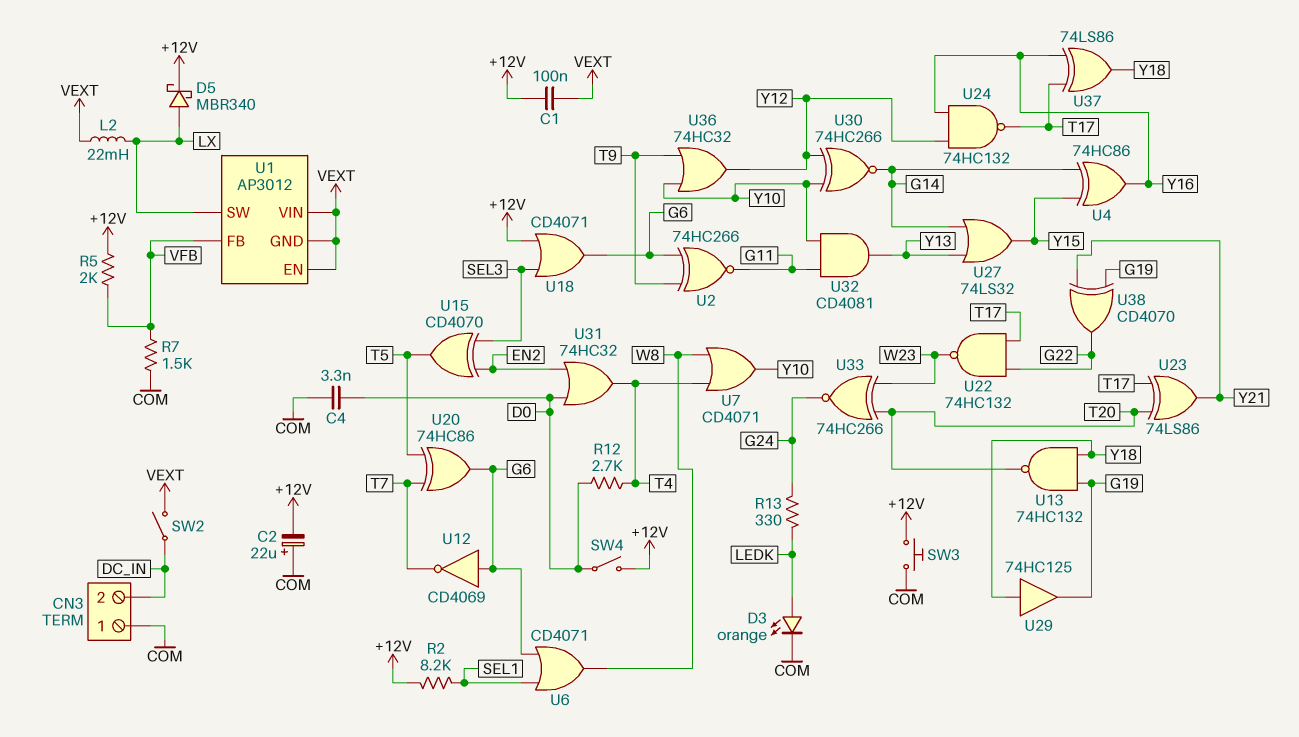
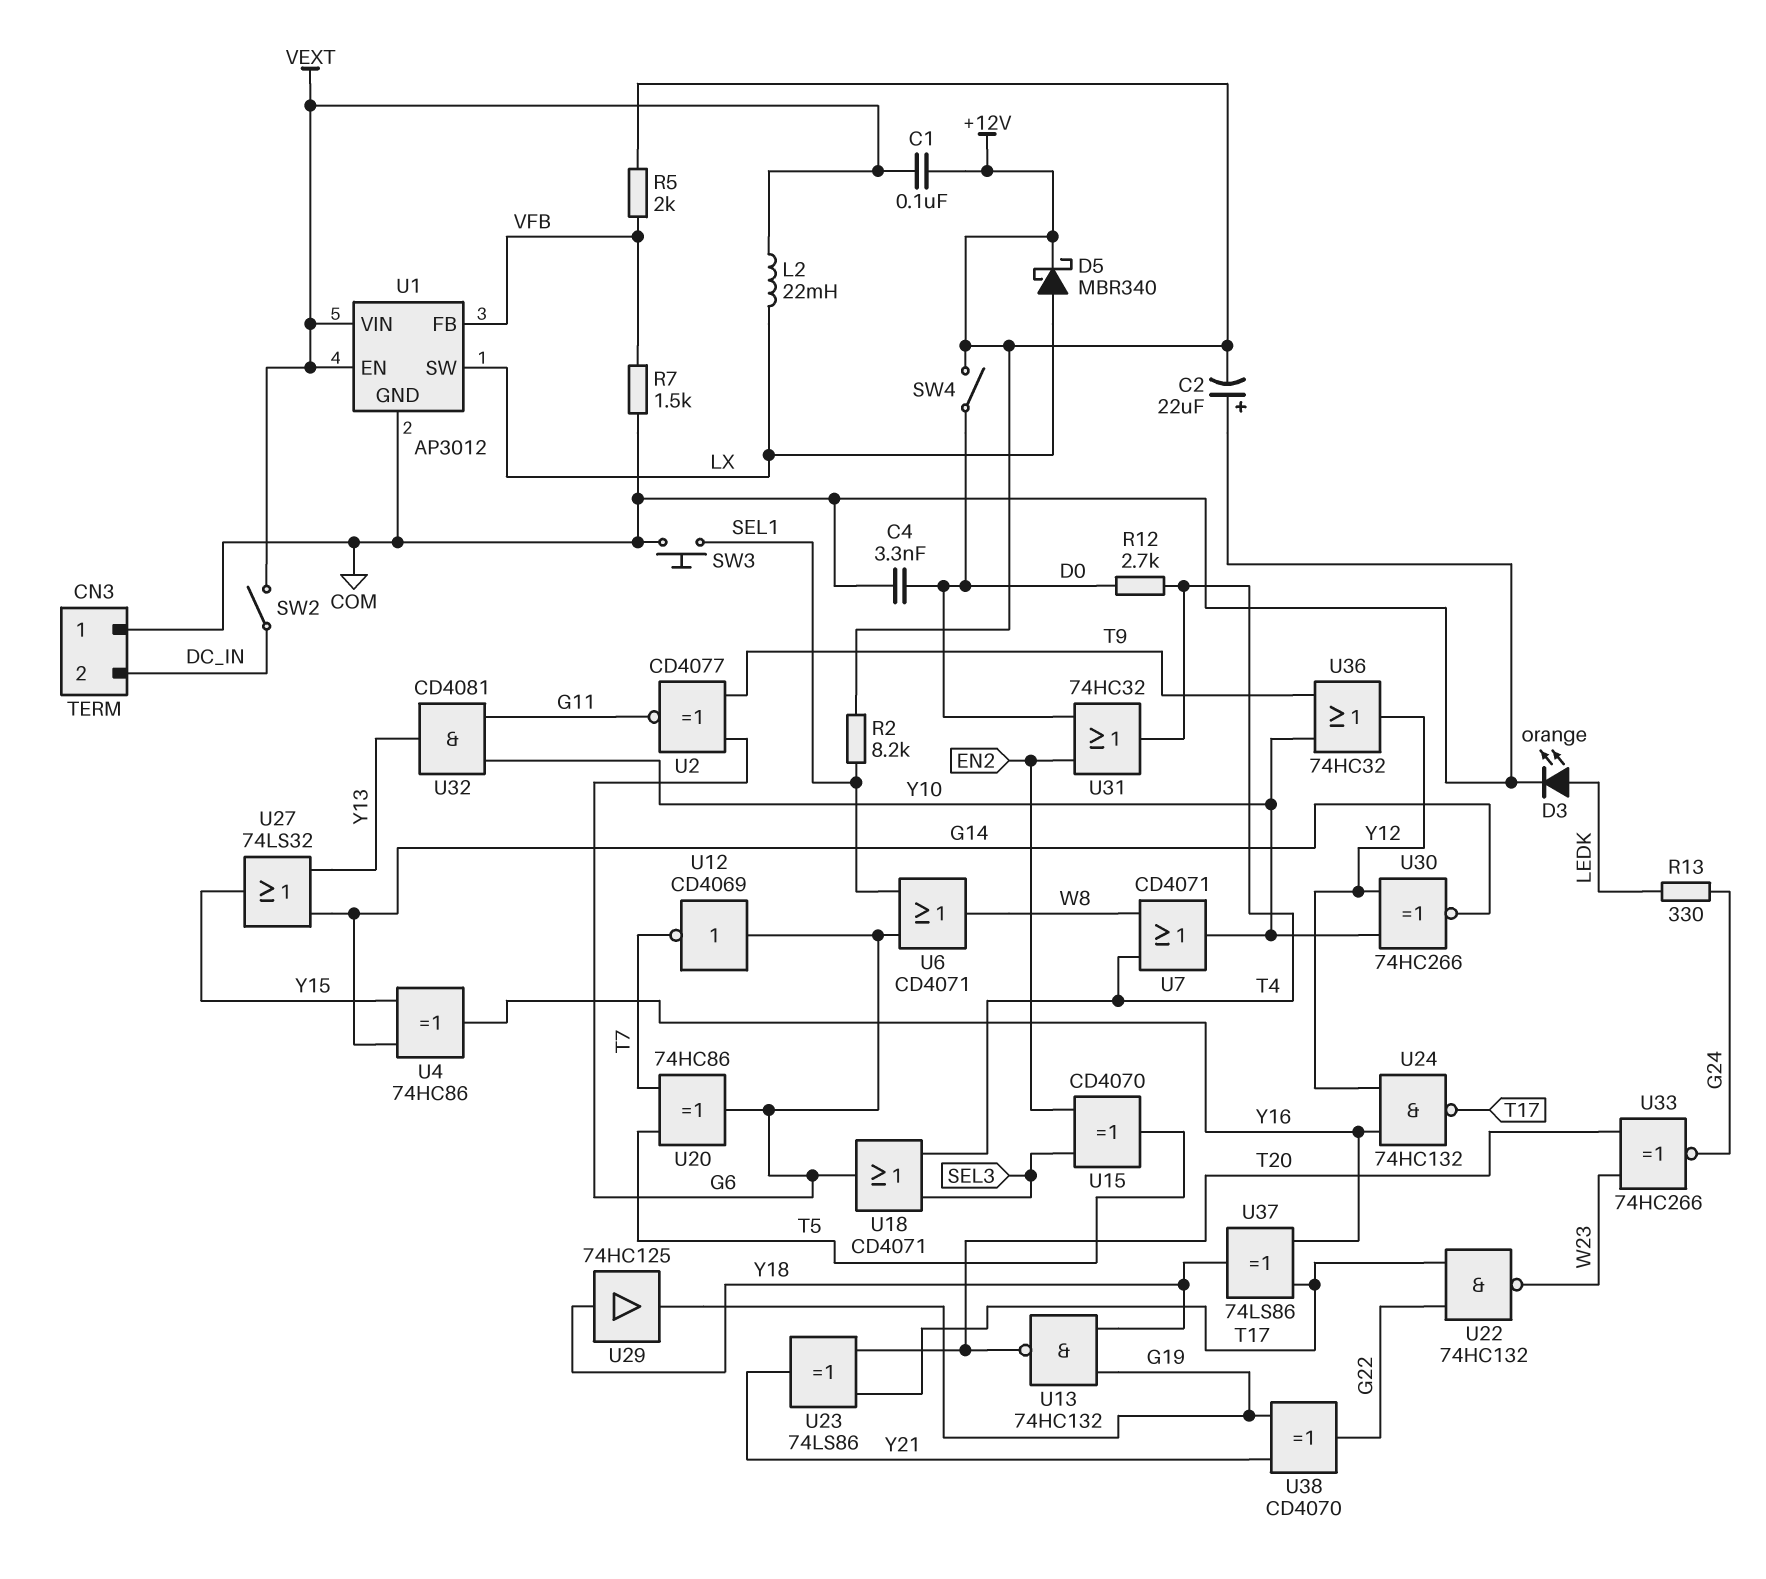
SW3: button (+12V, COM) -> button (COM, SEL1)
U1 pin GND: VEXT -> COM
U2: XNOR 74HC266 (in G6, in T9, out G11) -> XNOR CD4077 (in G6, in T9, out G11)
U18: OR CD4071 (in +12V, in SEL3, out G6) -> OR CD4071 (in SEL3, in T4, out G6)

